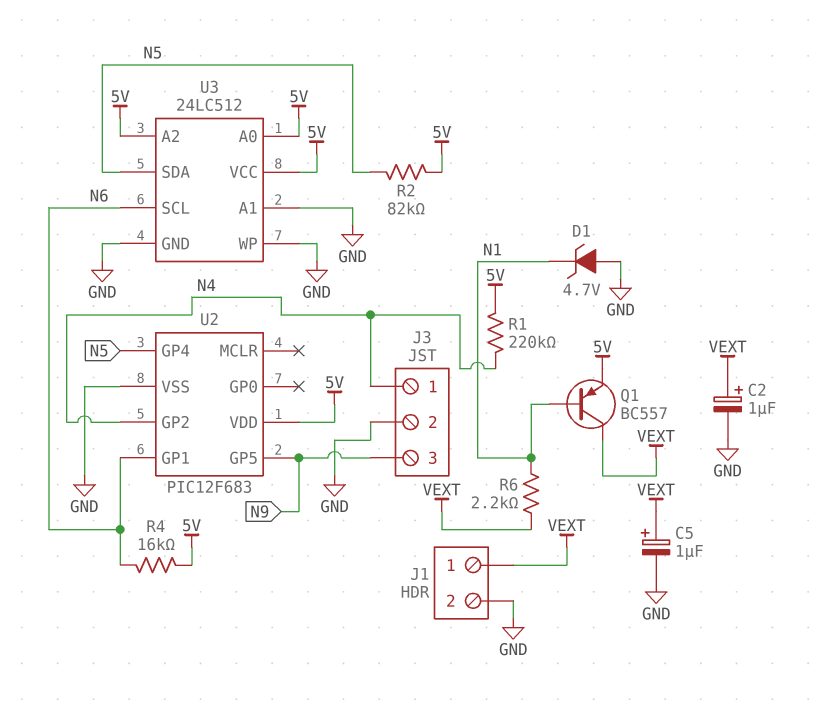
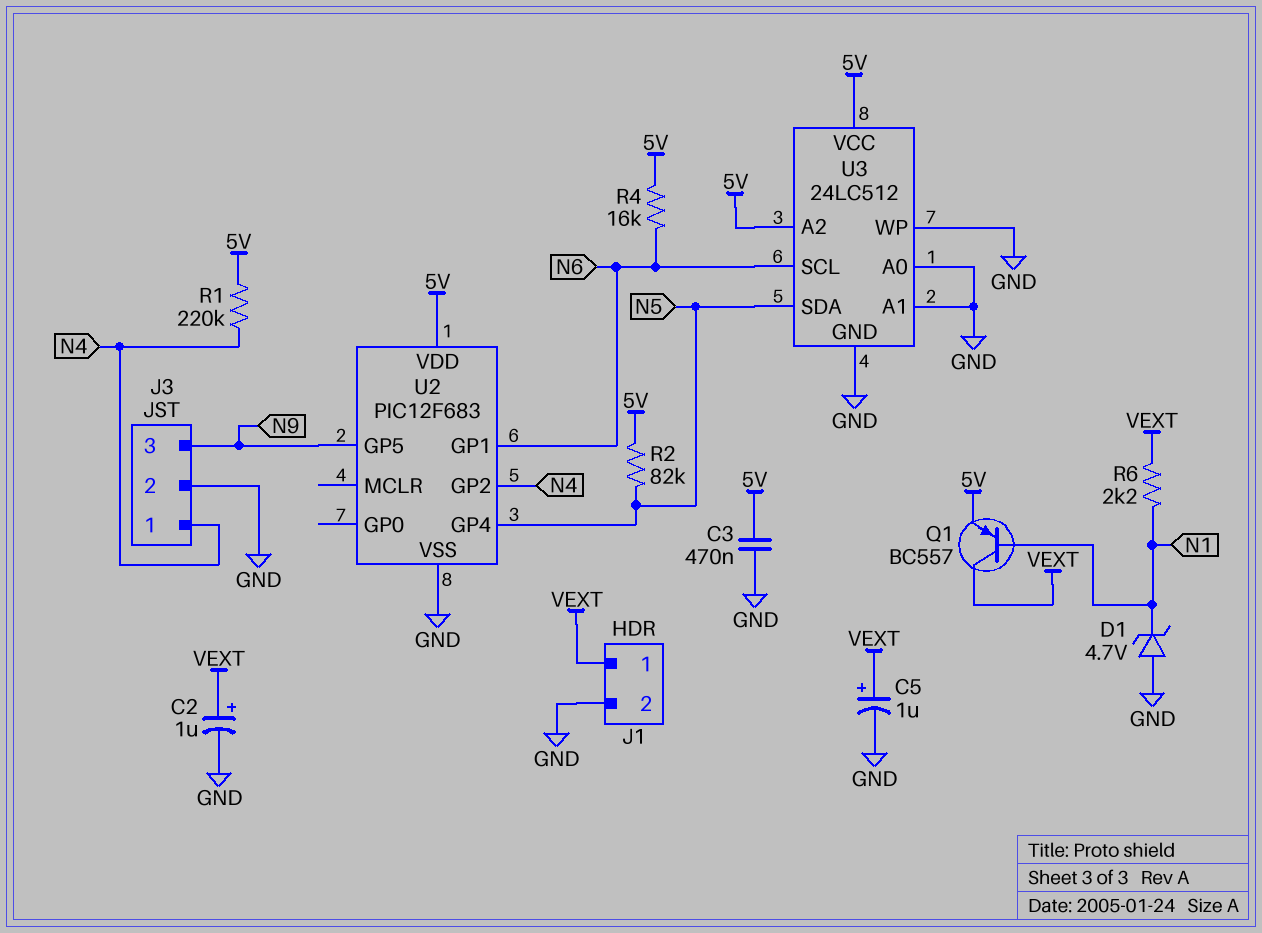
C3: none -> 470nF (5V, GND)
U3 pin A0: 5V -> GND

